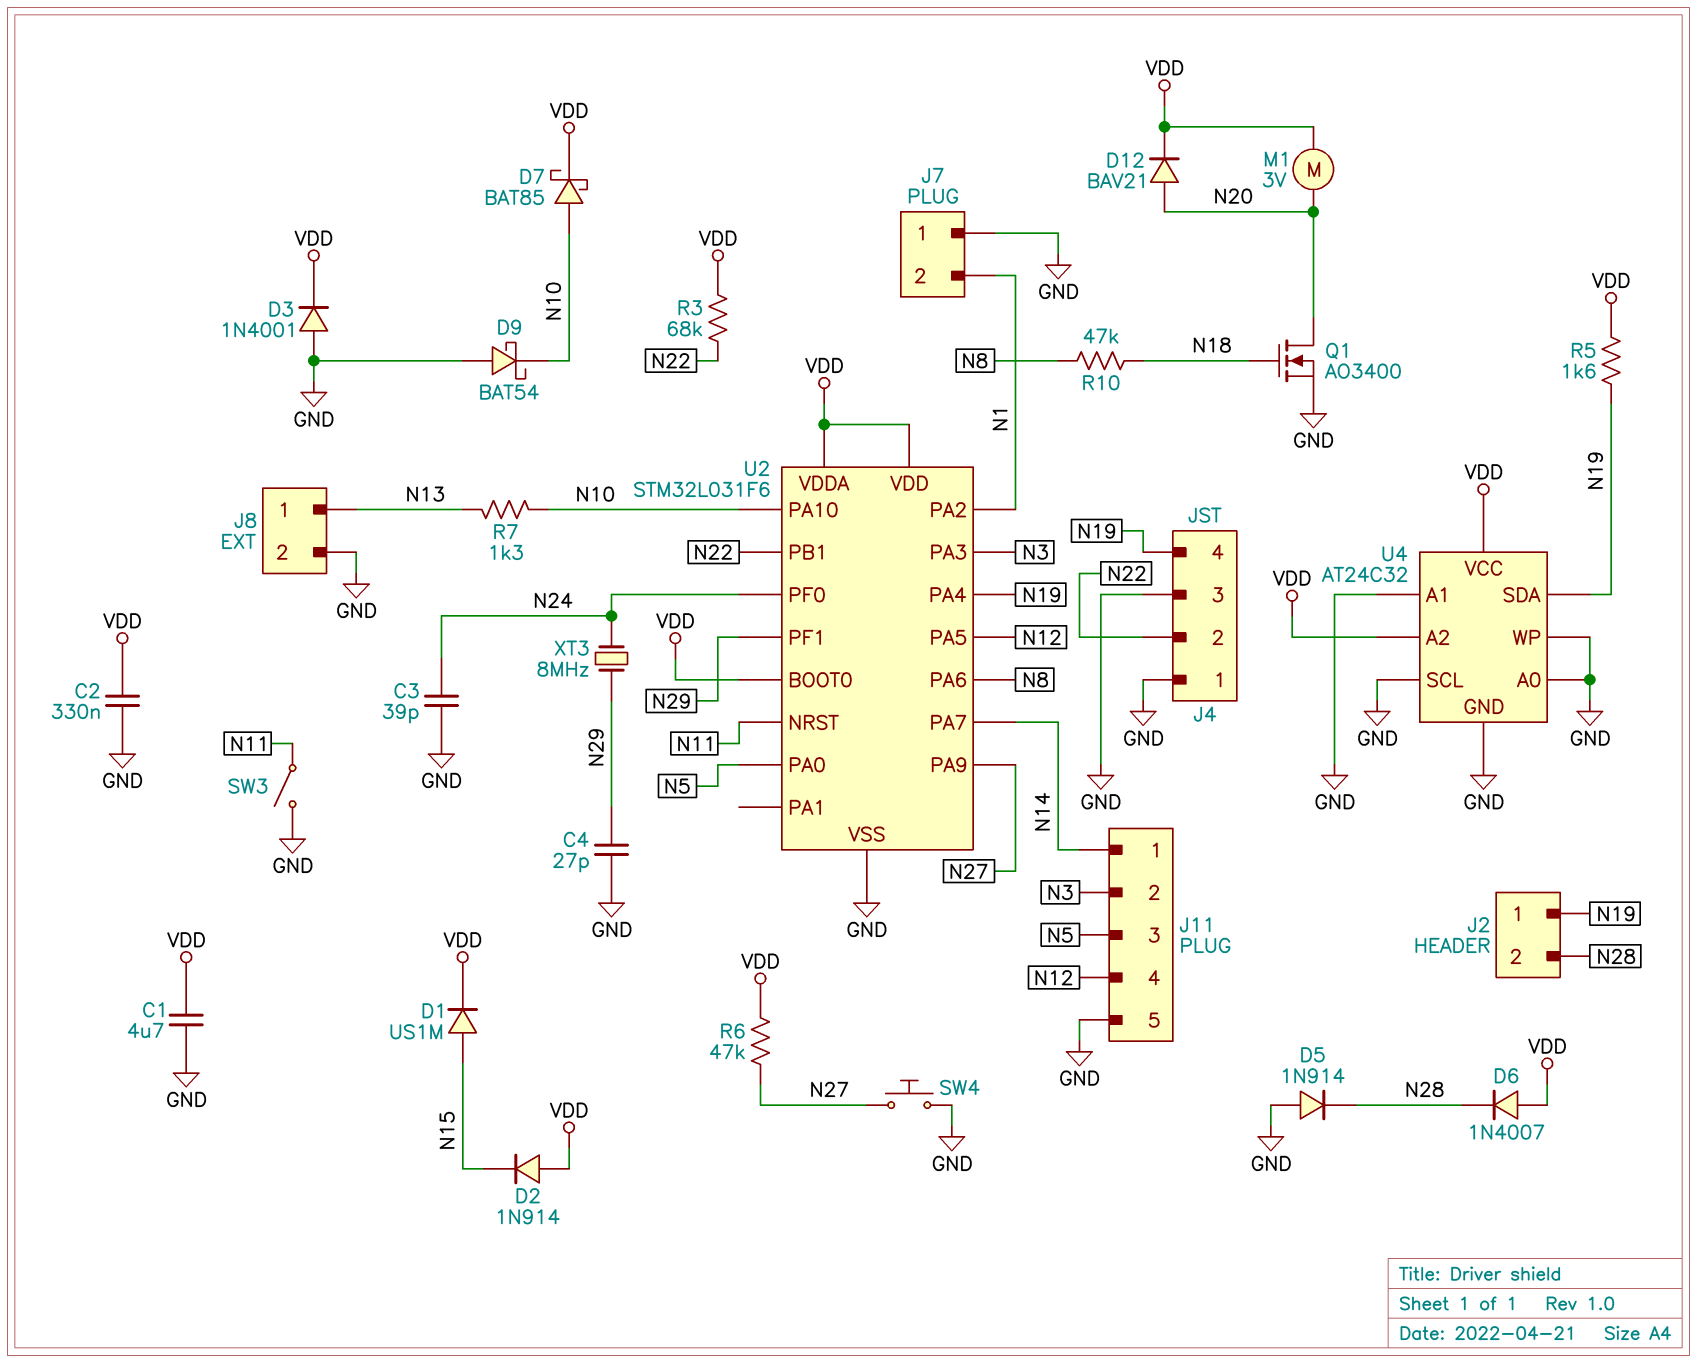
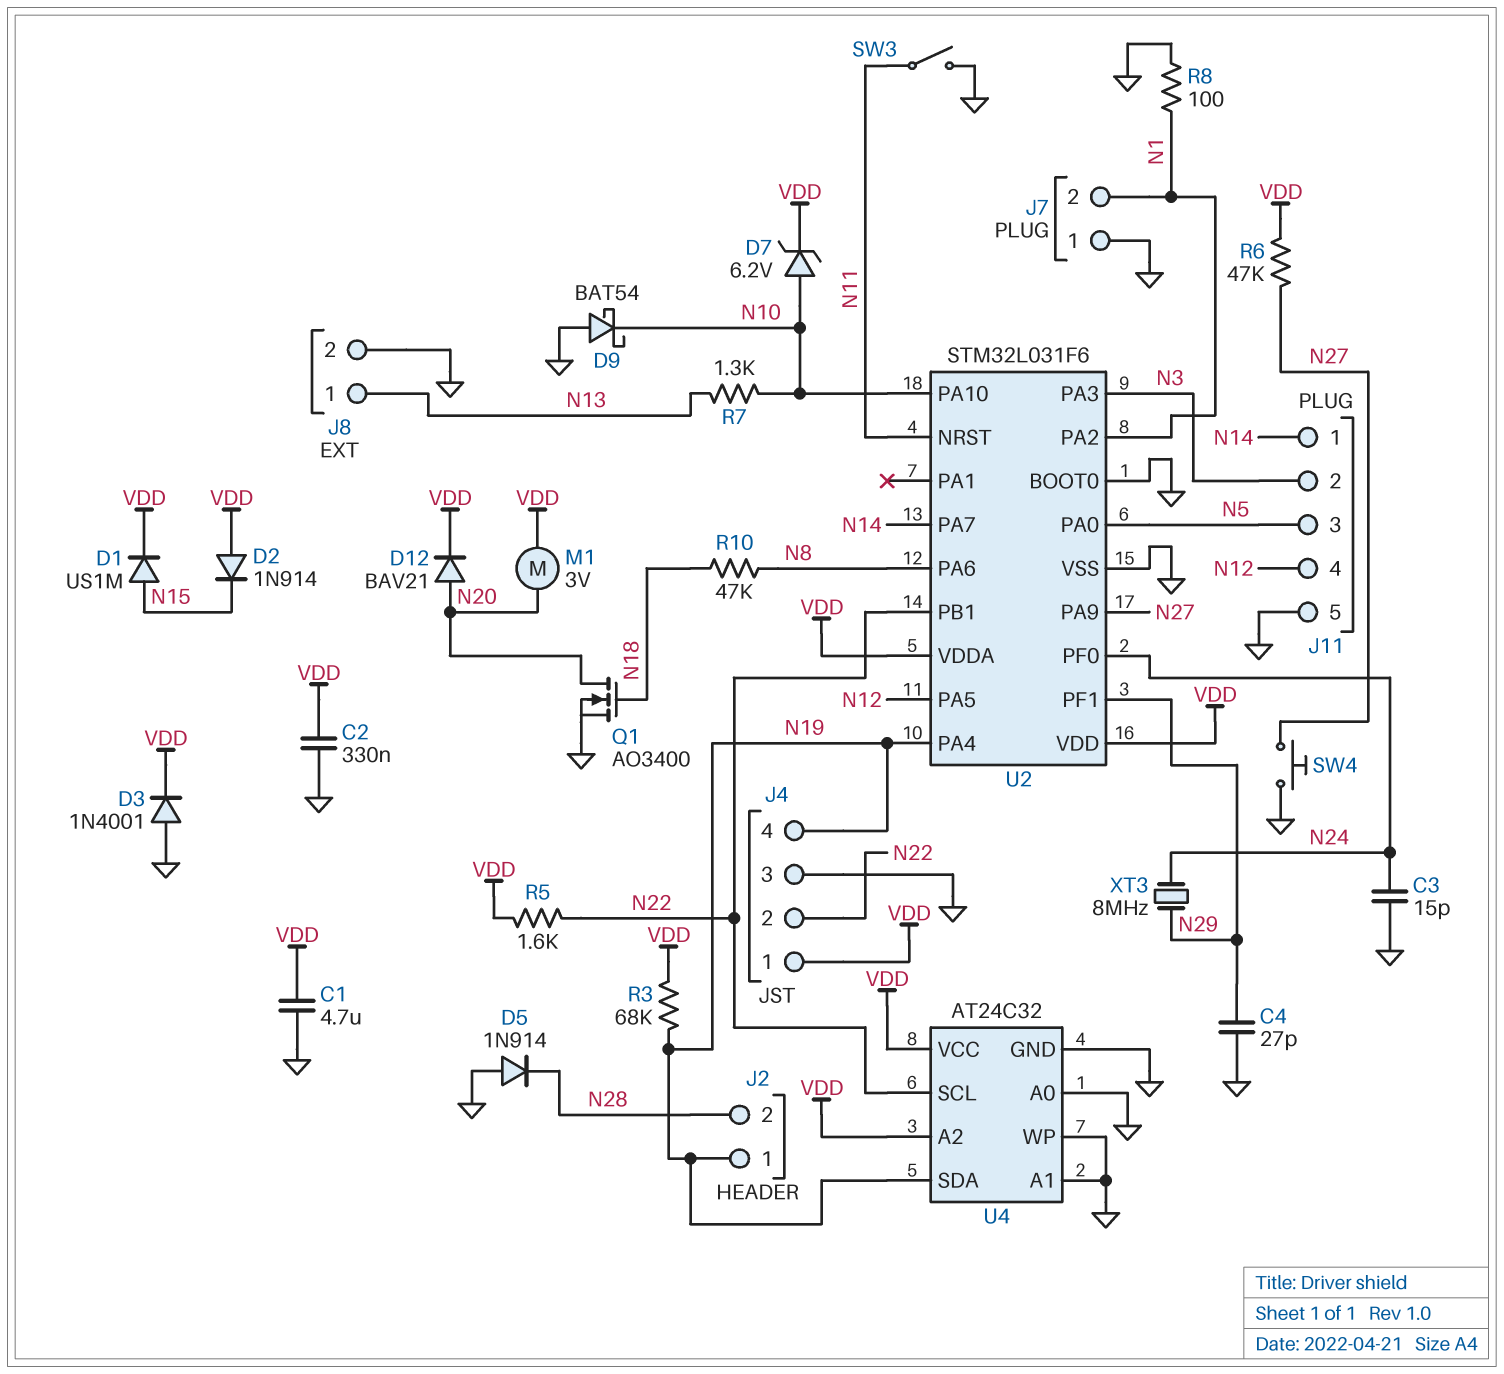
C3: 39pF (GND, N24) -> 15pF (GND, N24)
D6: diode 1N4007 (A VDD, K N28) -> none
D7: schottky BAT85 (A N10, K VDD) -> zener 6.2V (A N10, K VDD)
J4 pin 1: GND -> VDD
R3: 68k (N22, VDD) -> 68k (N19, VDD)
R5: 1.6k (N19, VDD) -> 1.6k (N22, VDD)
R8: none -> 100 (GND, N1)
U2 pin BOOT0: VDD -> GND
U4 pin SCL: GND -> N22

